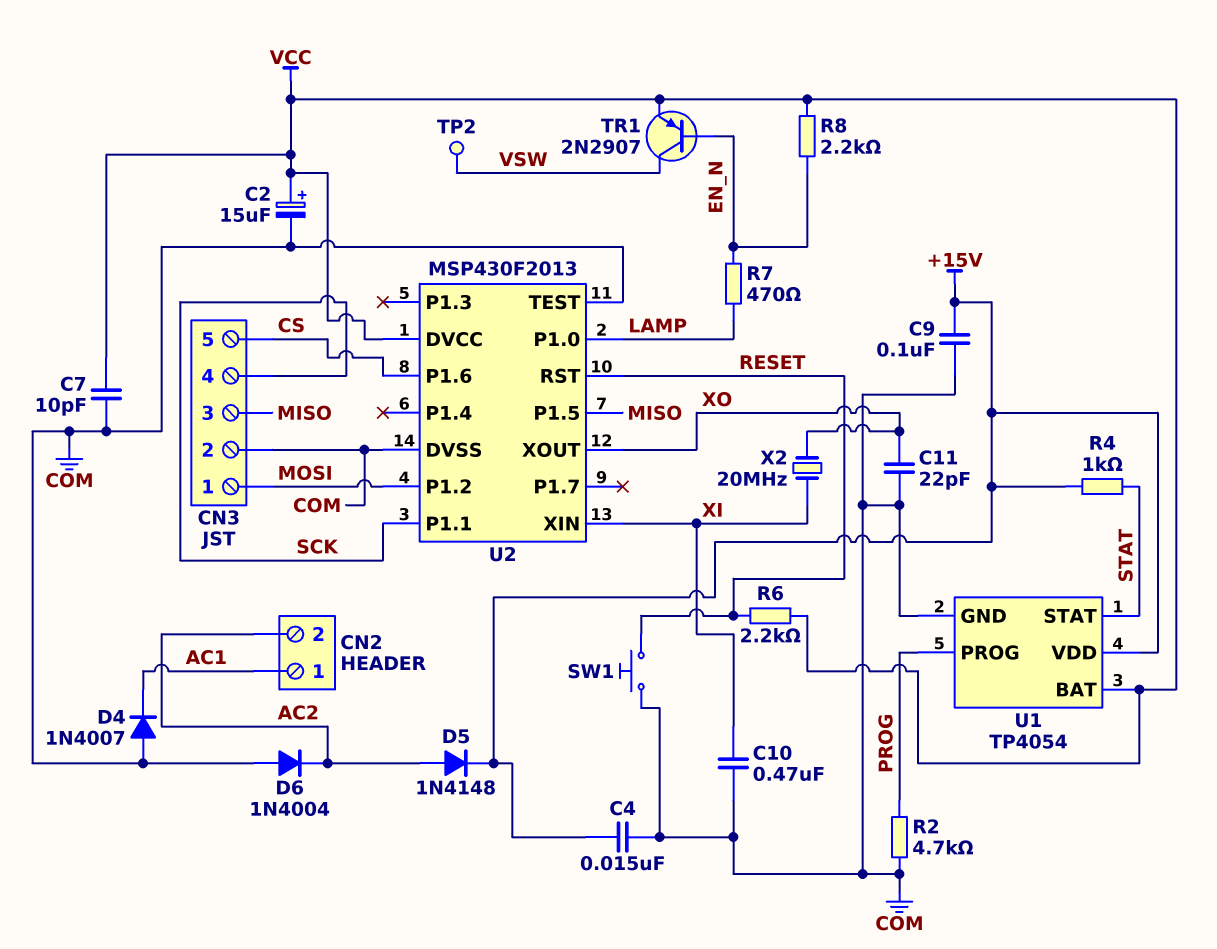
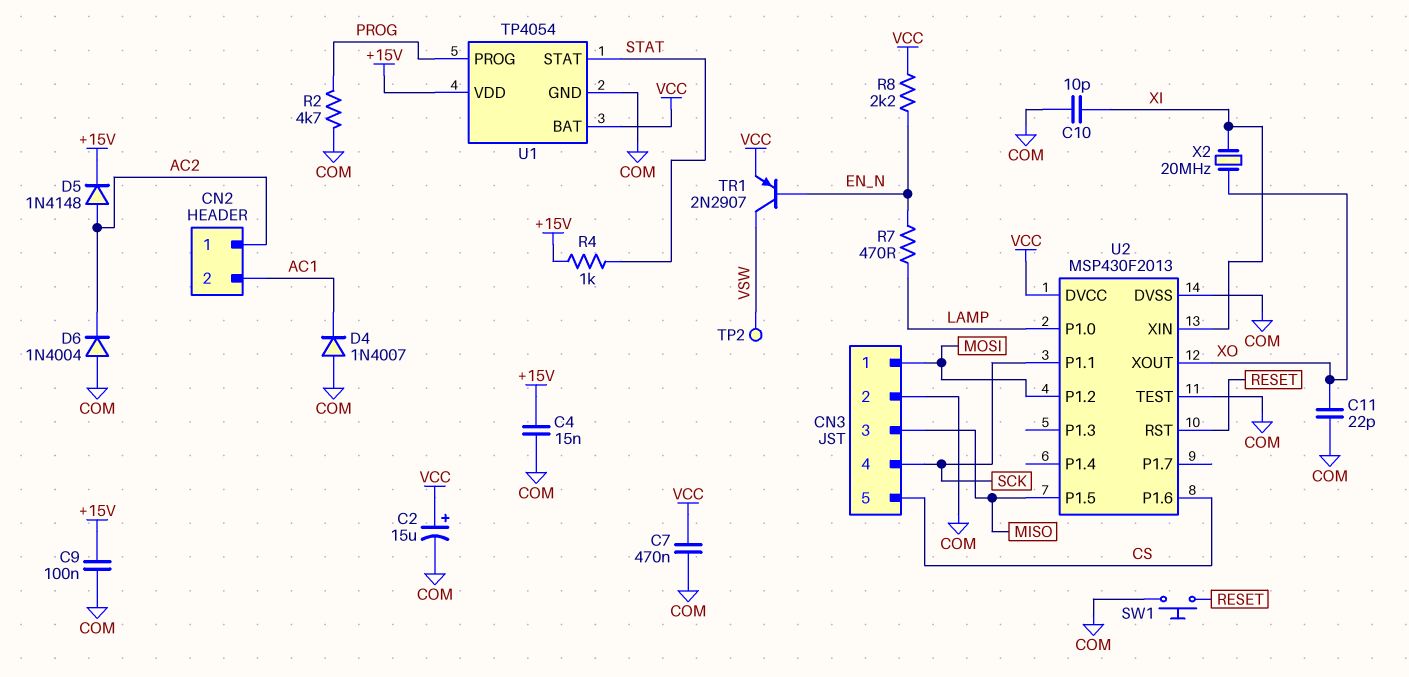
C7: 10pF (COM, VCC) -> 470nF (COM, VCC)
C10: 470nF (COM, XI) -> 10pF (COM, XI)
CN2 pin 1: AC1 -> AC2
CN2 pin 2: AC2 -> AC1
R6: 2.2k (RESET, VCC) -> none

